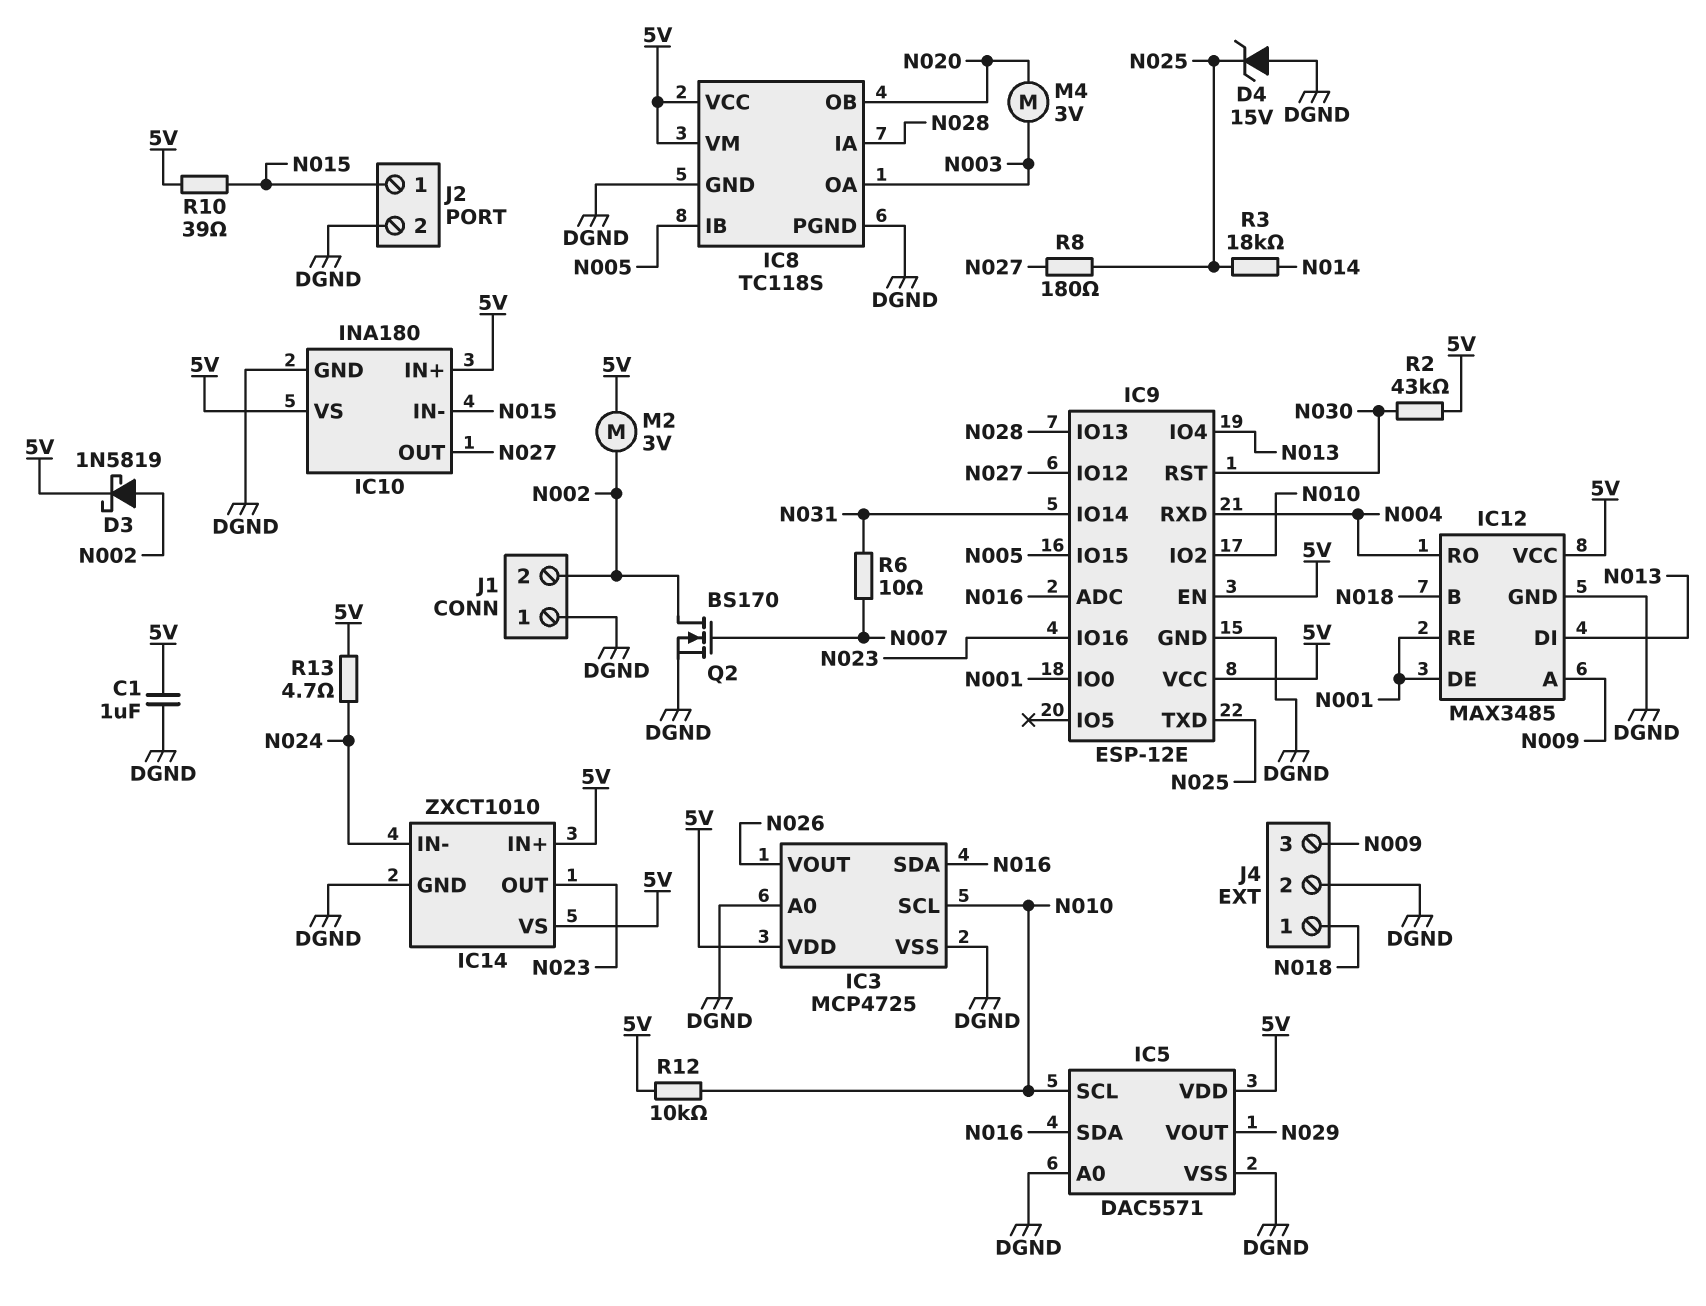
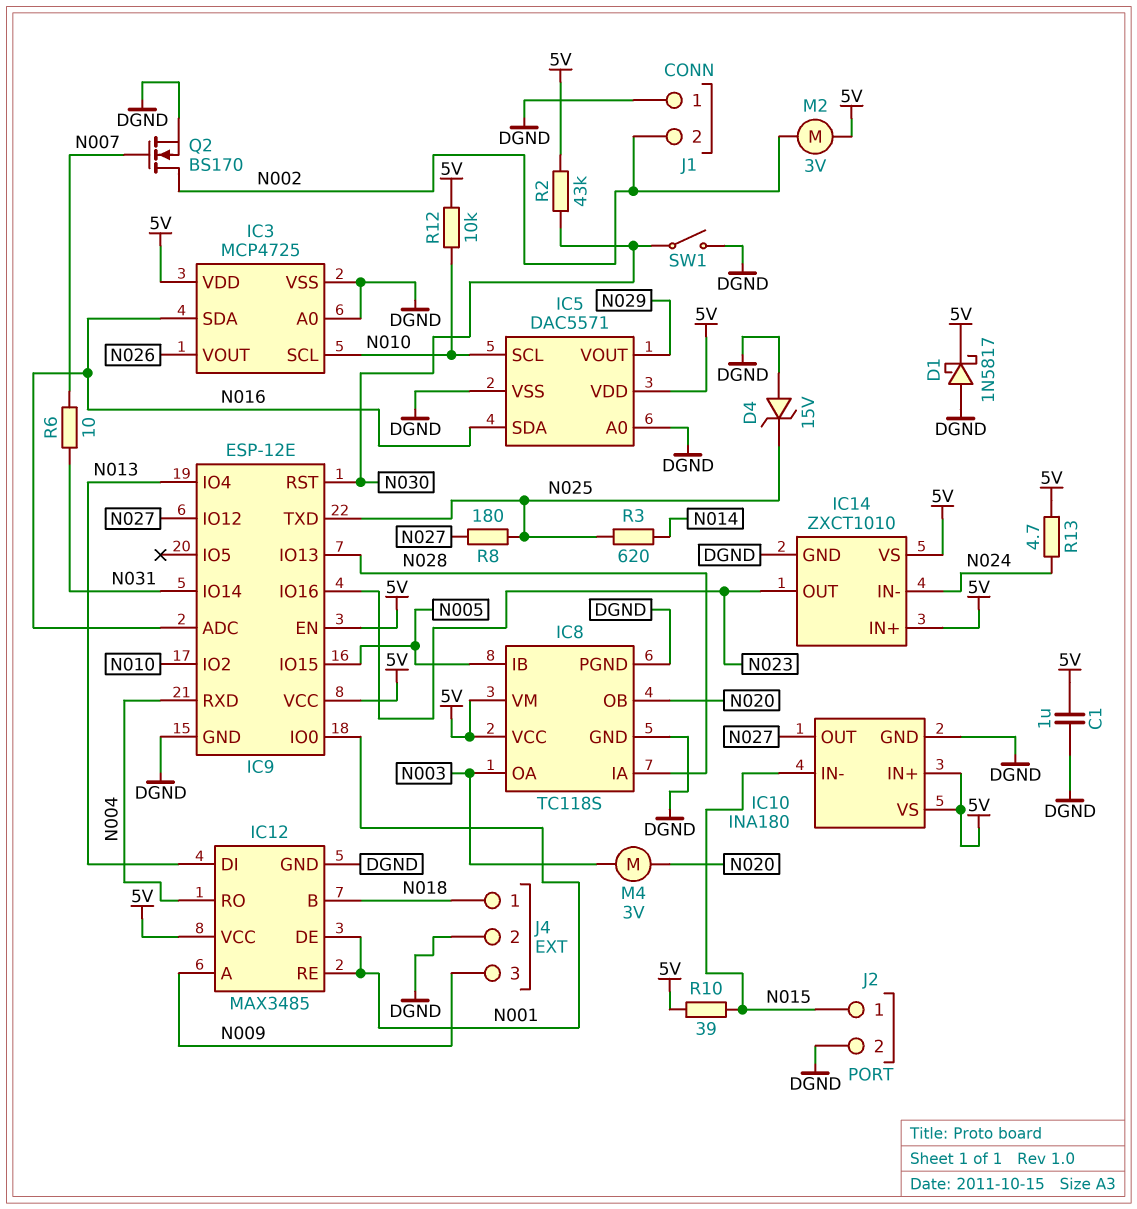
D1: none -> schottky 1N5817 (A DGND, K 5V)
D3: schottky 1N5819 (A N002, K 5V) -> none
R3: 18k (N014, N025) -> 620 (N014, N025)
SW1: none -> switch (DGND, N030)

